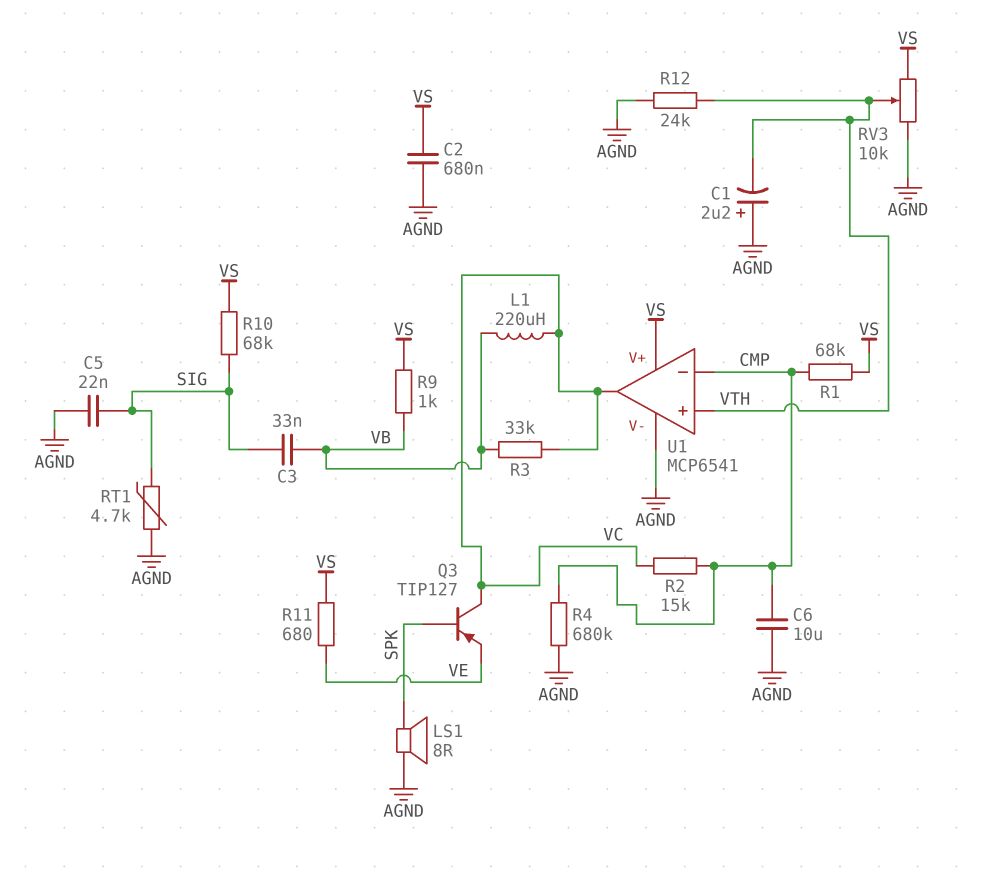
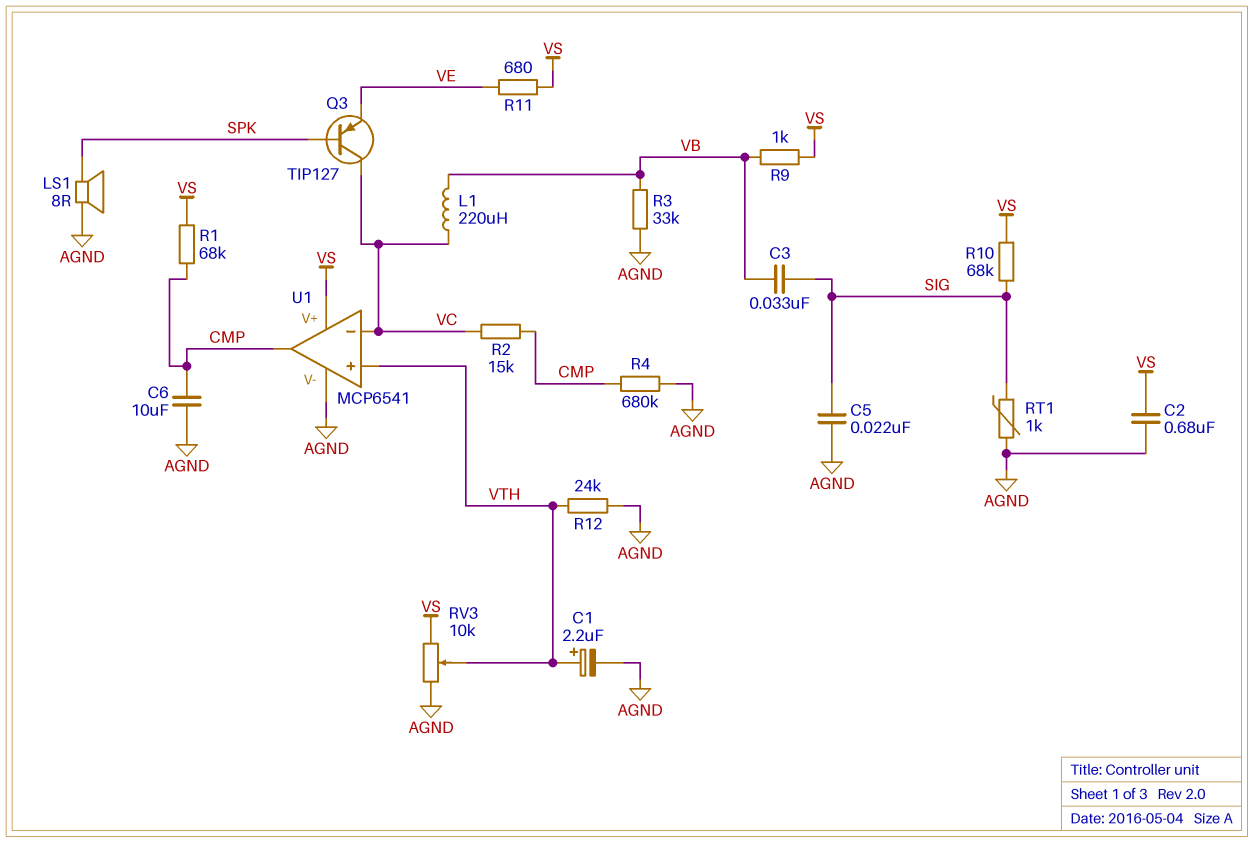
C1: 2.2uF (plus AGND, minus VTH) -> 2.2uF (plus VTH, minus AGND)
R3: 33k (VB, VC) -> 33k (AGND, VB)
RT1: 4.7k (AGND, SIG) -> 1k (AGND, SIG)
U1 pin in-: CMP -> VC
U1 pin out: VC -> CMP

